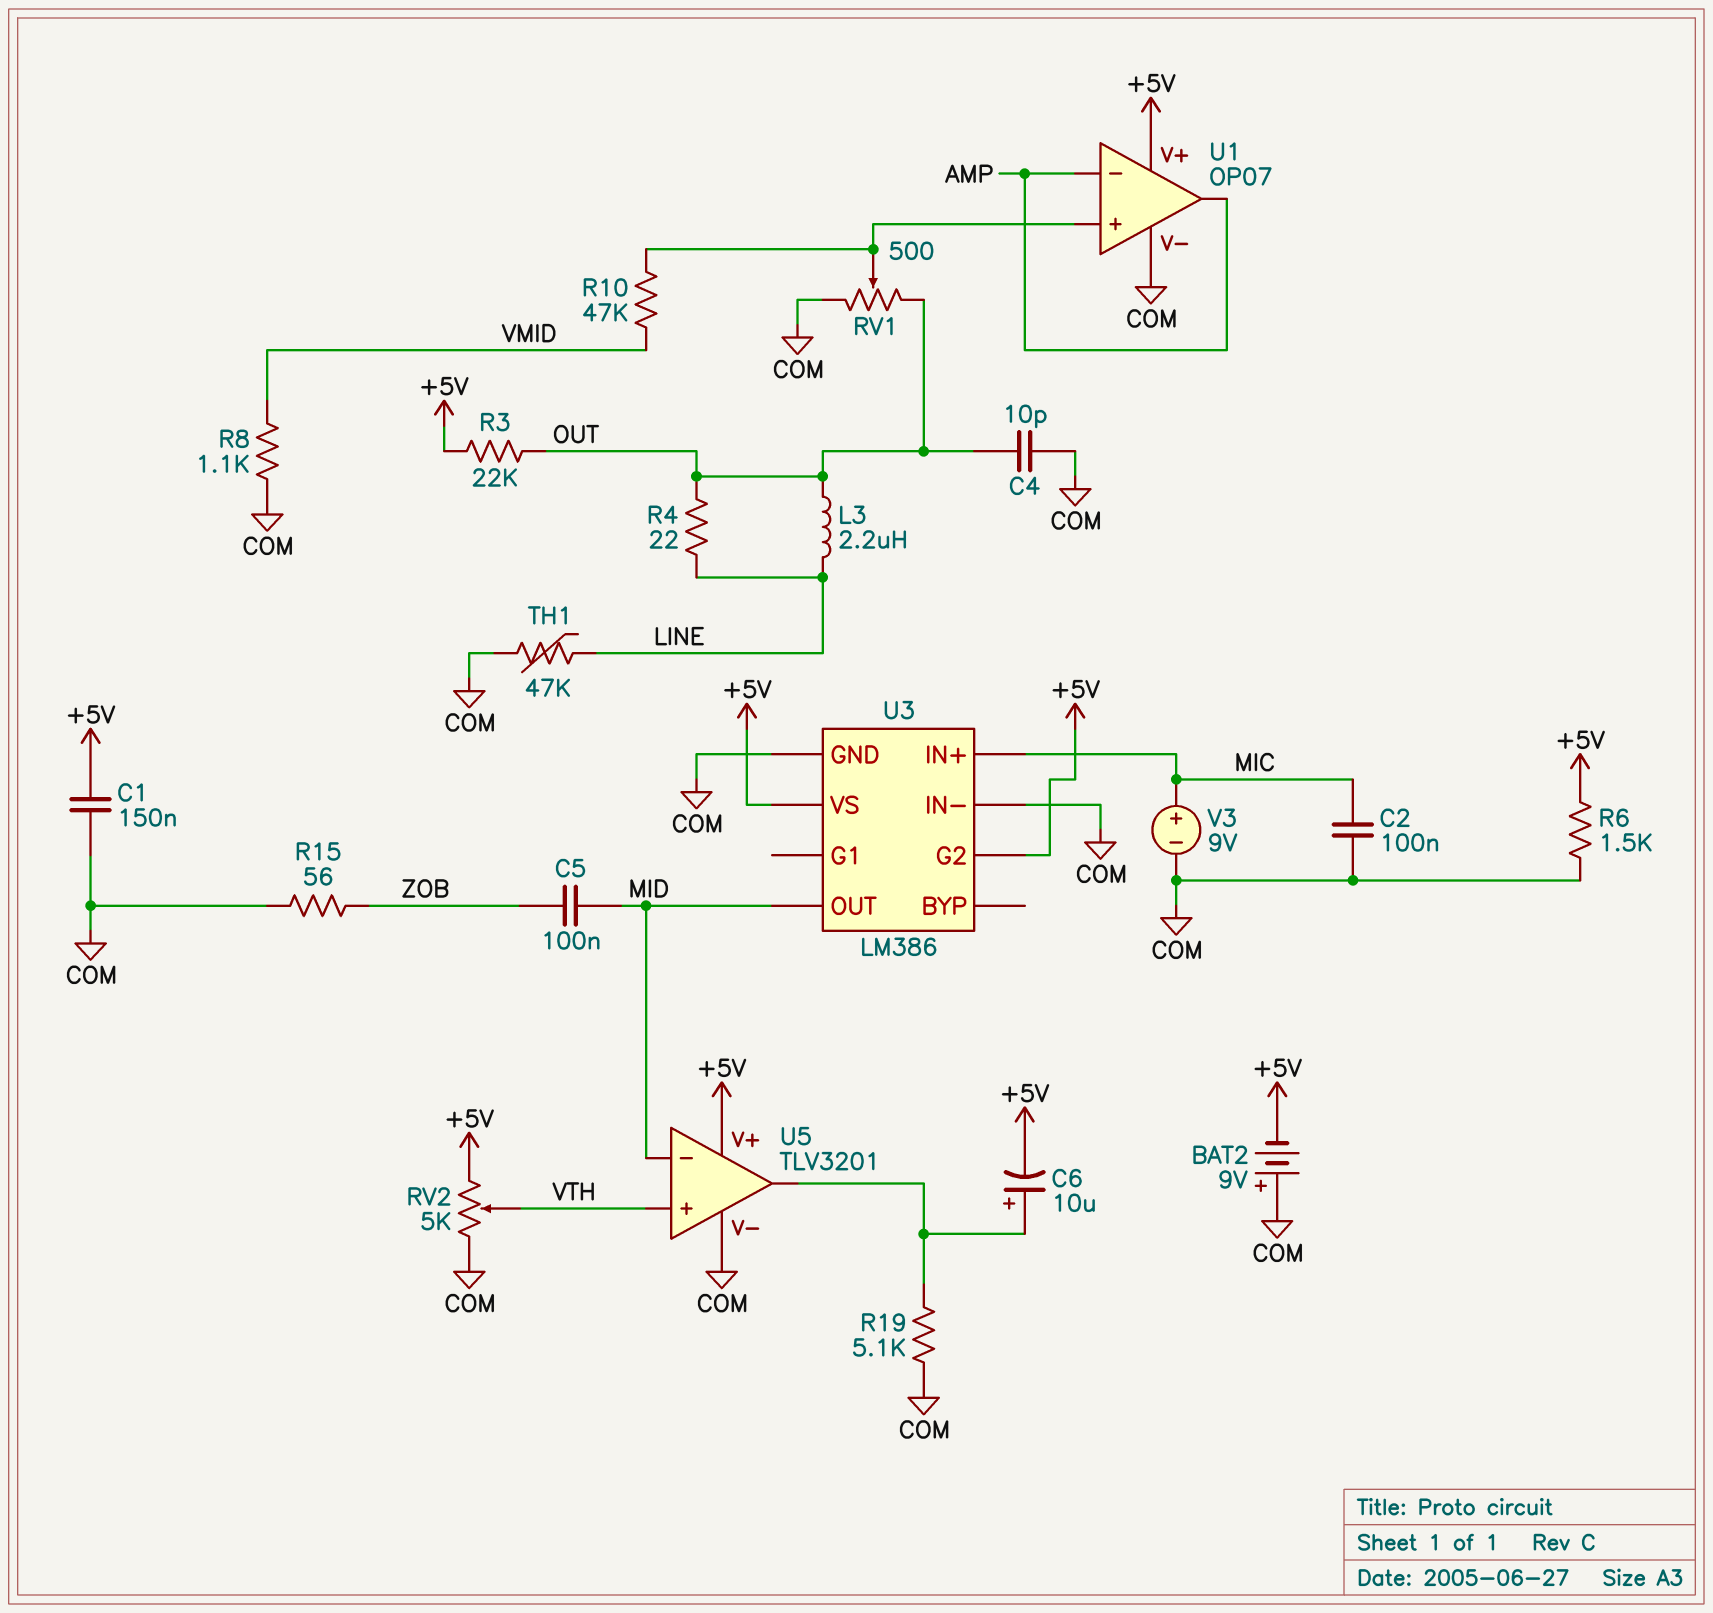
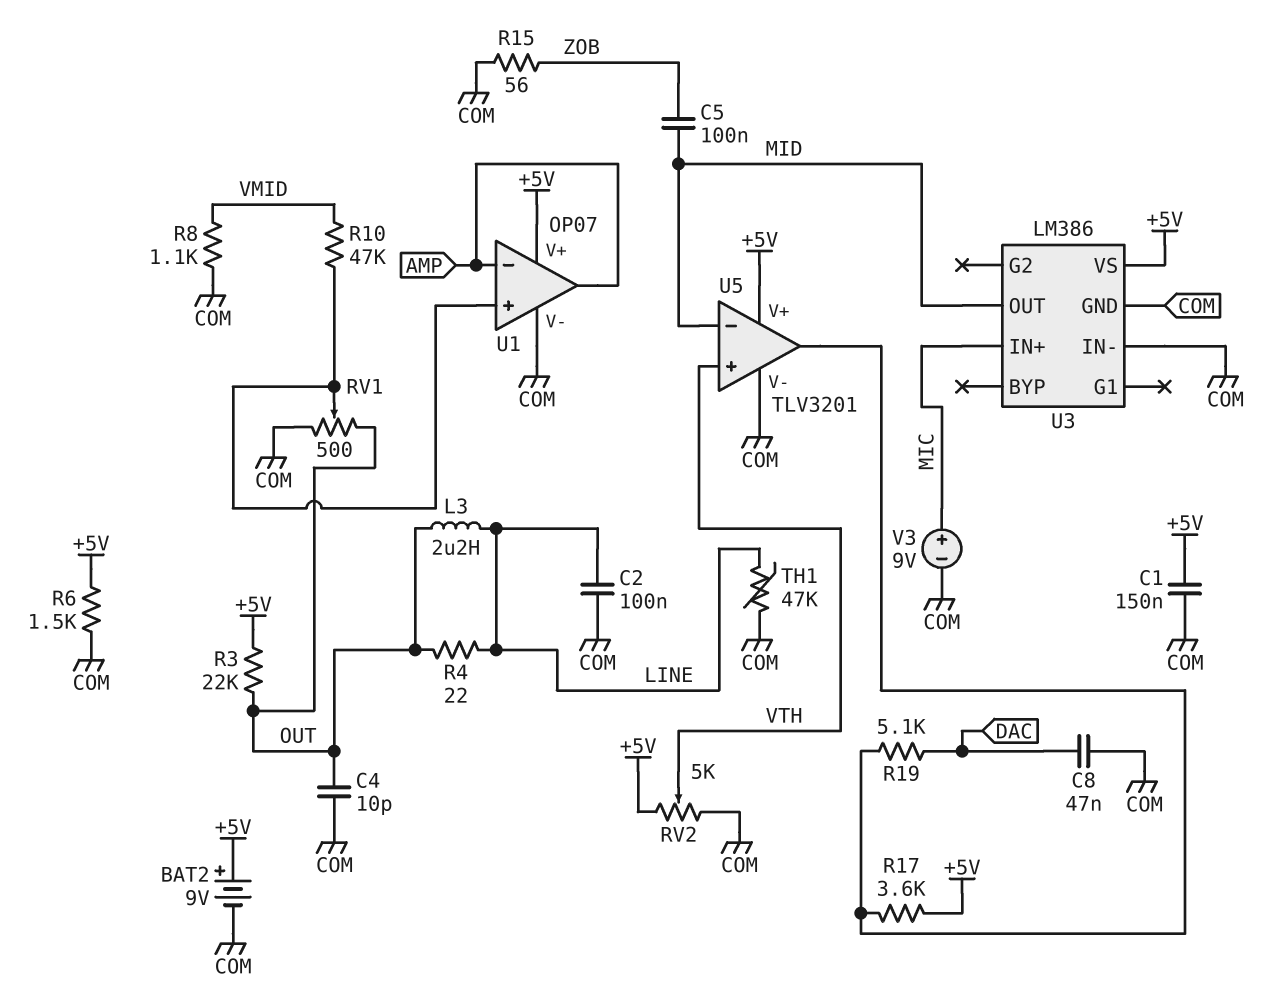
BAT2: 9V (plus COM, minus +5V) -> 9V (plus +5V, minus COM)
C2: 100nF (COM, MIC) -> 100nF (COM, LINE)
C6: 10uF (plus U5/out, minus +5V) -> none
C8: none -> 47nF (COM, DAC)
R17: none -> 3.6k (+5V, U5/out)
R19: 5.1k (COM, U5/out) -> 5.1k (DAC, U5/out)
U3 pin G2: +5V -> none

